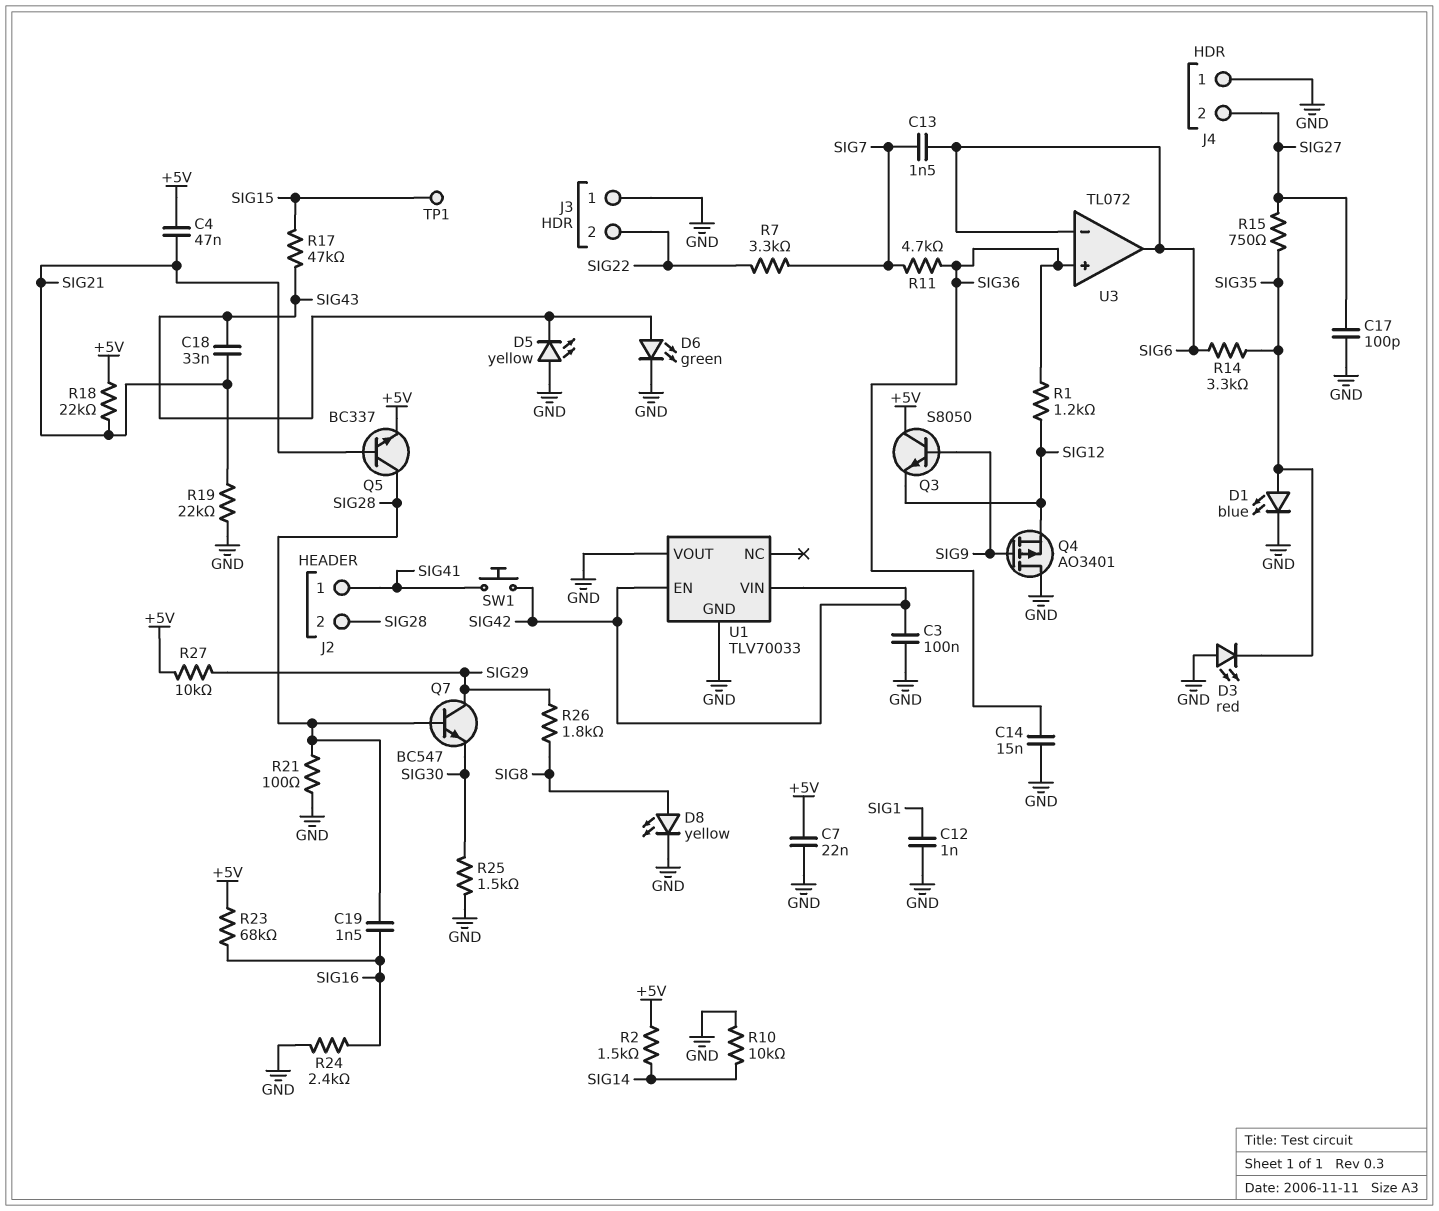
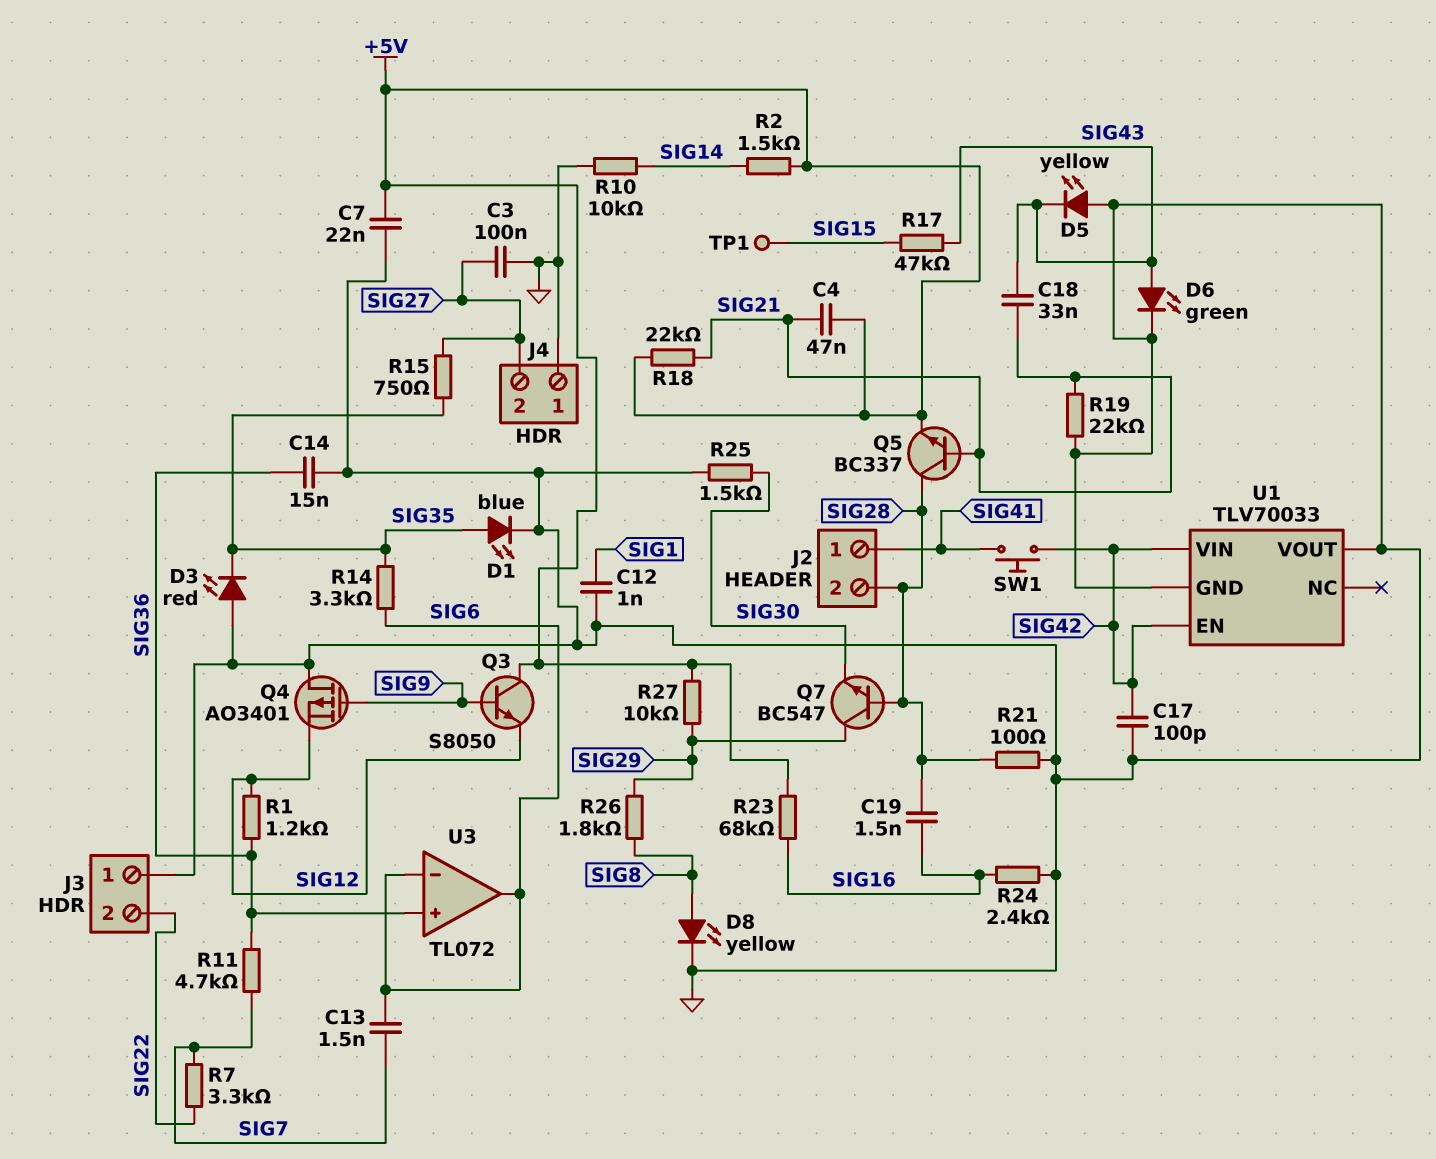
C3: 100nF (GND, SIG42) -> 100nF (GND, SIG27)
C17: 100pF (GND, SIG27) -> 100pF (GND, SIG42)

